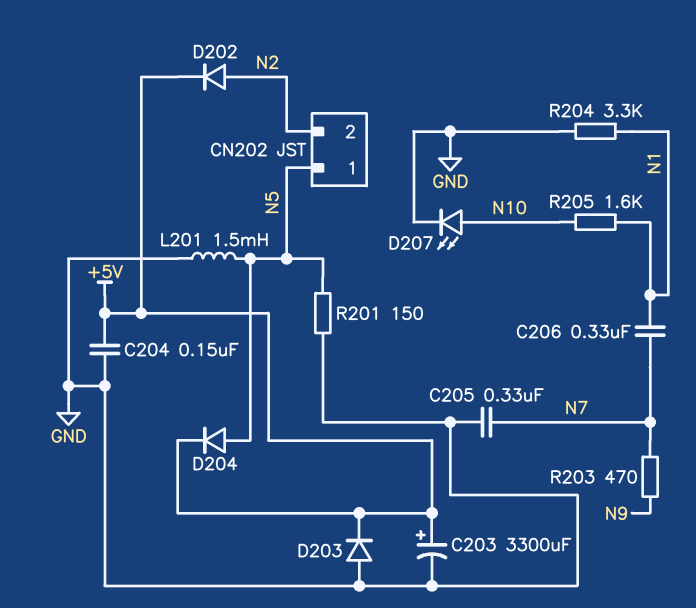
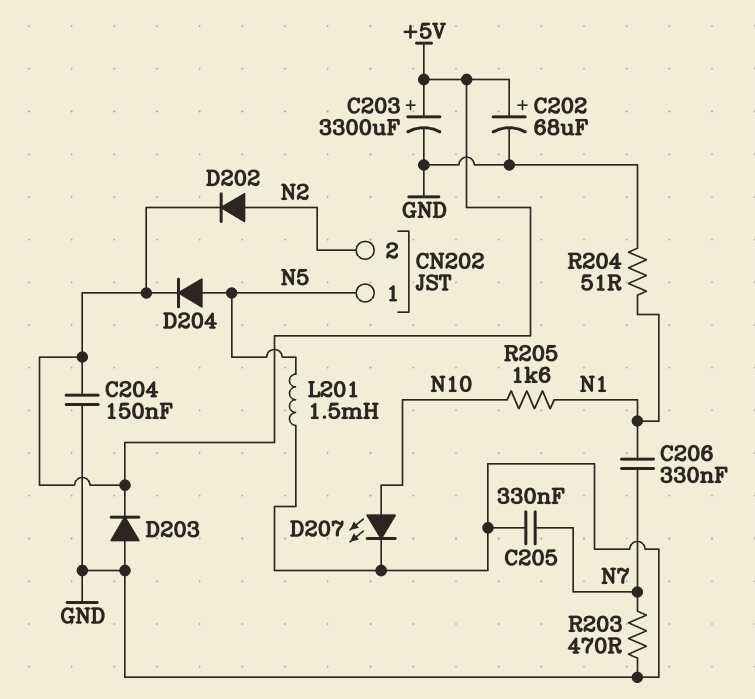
C202: none -> 68uF (plus +5V, minus GND)
R201: 150 (GND, N5) -> none
R203: 470 (N7, N9) -> 470 (GND, N7)
R204: 3.3k (GND, N1) -> 51 (GND, N1)

